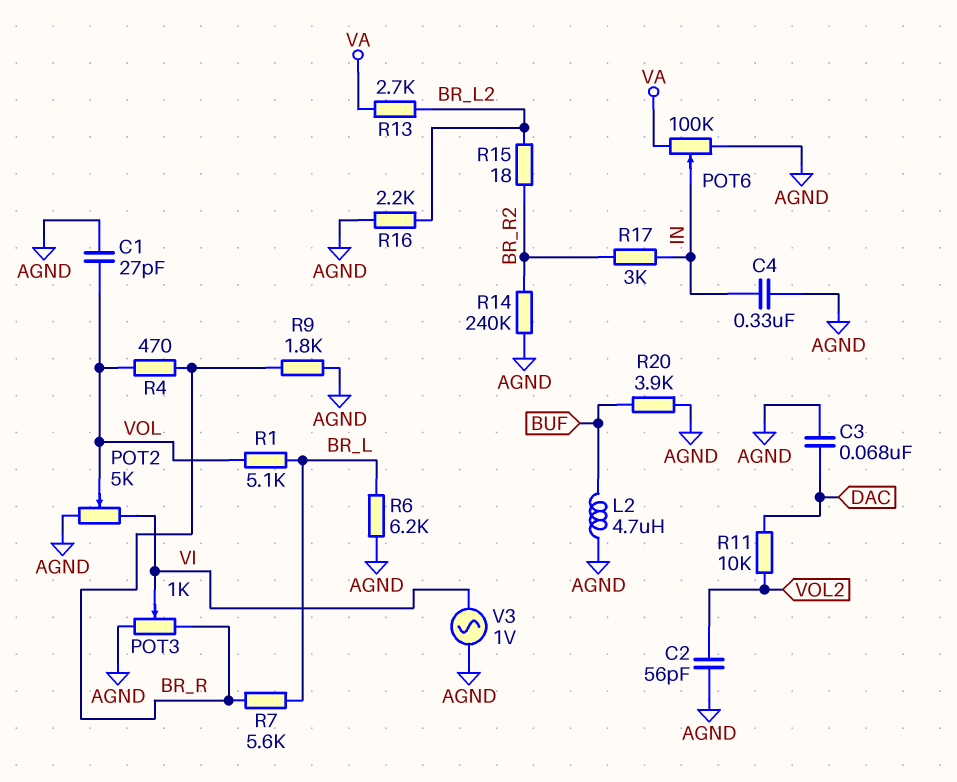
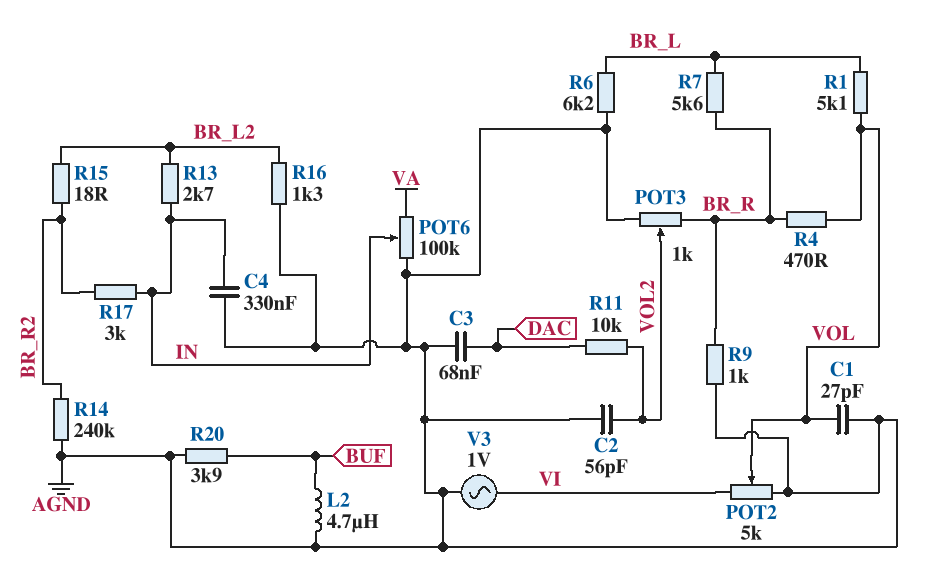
POT3: 1k (AGND, BR_R, wiper VI) -> 1k (AGND, BR_R, wiper VOL2)
R9: 1.8k (AGND, BR_R) -> 1k (AGND, BR_R)
R13: 2.7k (BR_L2, VA) -> 2.7k (BR_L2, IN)
R16: 2.2k (AGND, BR_L2) -> 1.3k (AGND, BR_L2)

